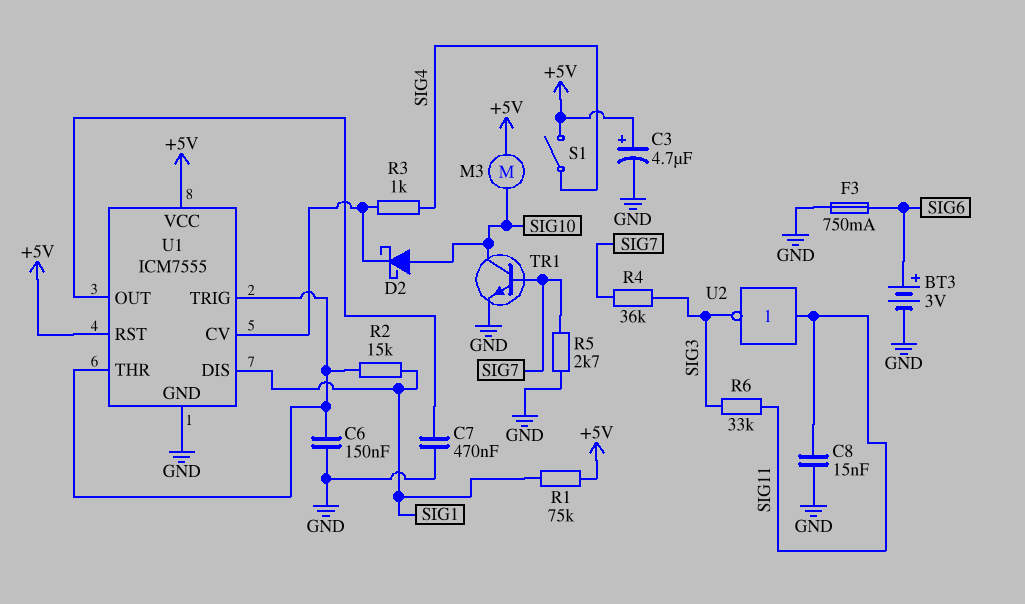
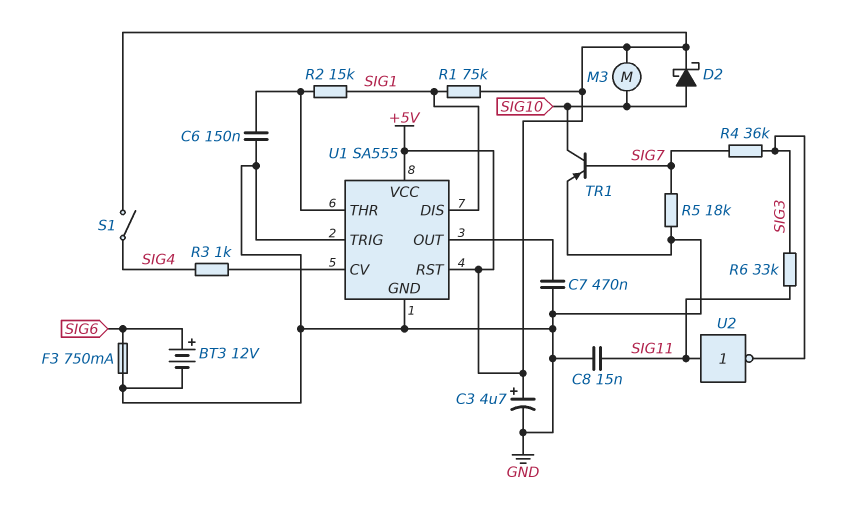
BT3: 3V (plus SIG6, minus GND) -> 12V (plus SIG6, minus GND)
D2: schottky (A SIG10, K U1/CV) -> schottky (A SIG10, K +5V)
R5: 2.7k (GND, SIG7) -> 18k (GND, SIG7)
TR1: NPN (B SIG7, C SIG10, E GND) -> PNP (B SIG7, C SIG10, E GND)
U1: ICM7555 -> SA555
U1 pin TRIG: U1/THR -> GND

